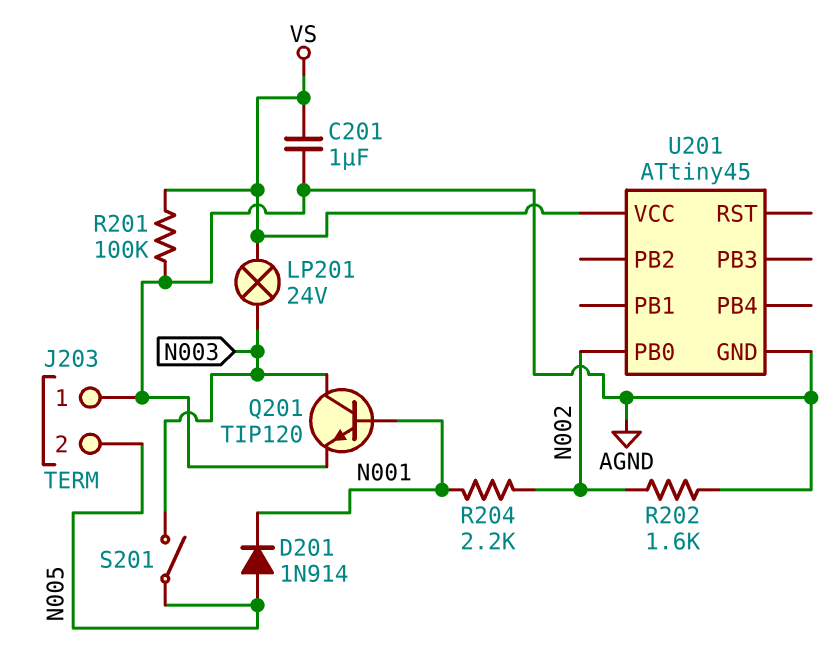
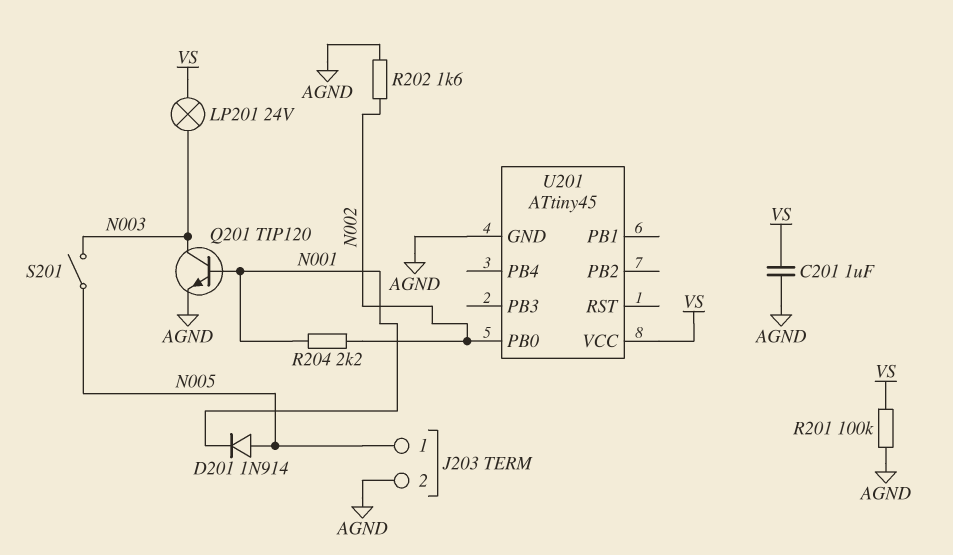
J203 pin 1: AGND -> N005
J203 pin 2: N005 -> AGND

